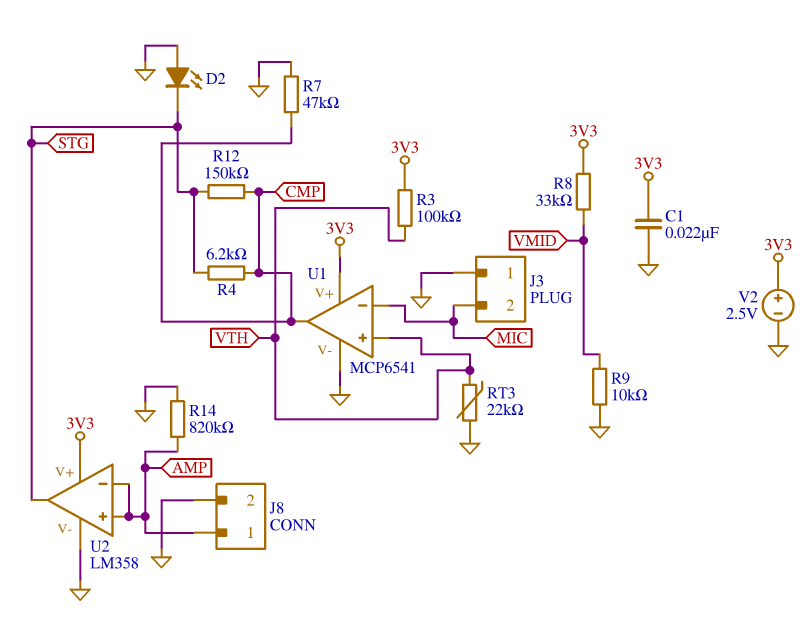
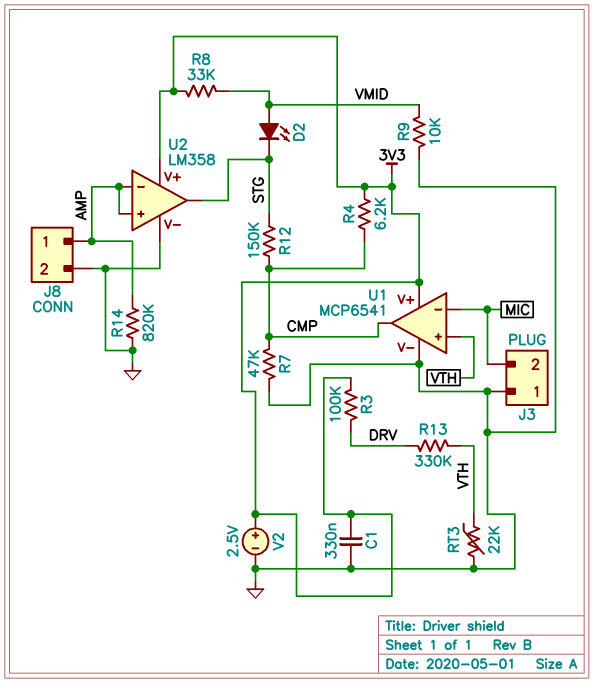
C1: 22nF (3V3, GND) -> 330nF (3V3, GND)
D2: LED (A GND, K STG) -> LED (A VMID, K STG)
R3: 100k (3V3, VTH) -> 100k (3V3, DRV)
R4: 6.2k (CMP, STG) -> 6.2k (3V3, CMP)
R13: none -> 330k (DRV, VTH)

